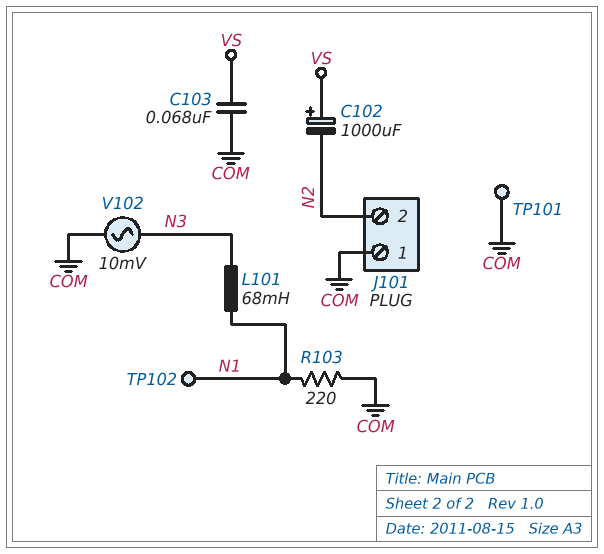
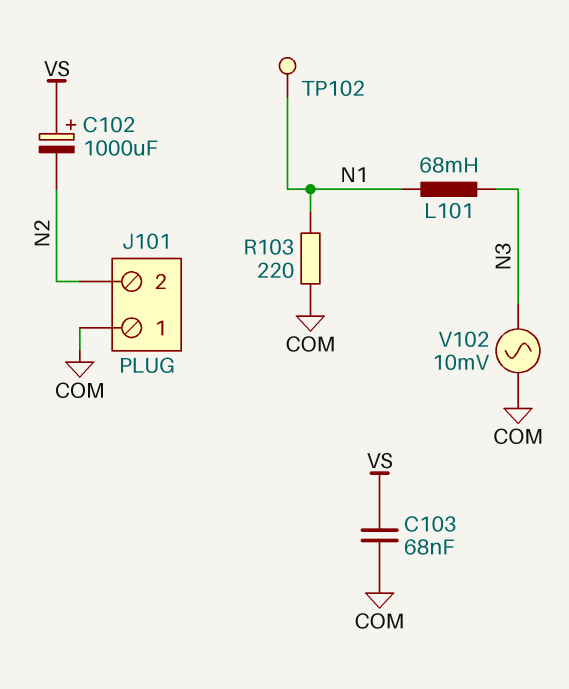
TP101: test point (COM) -> none

